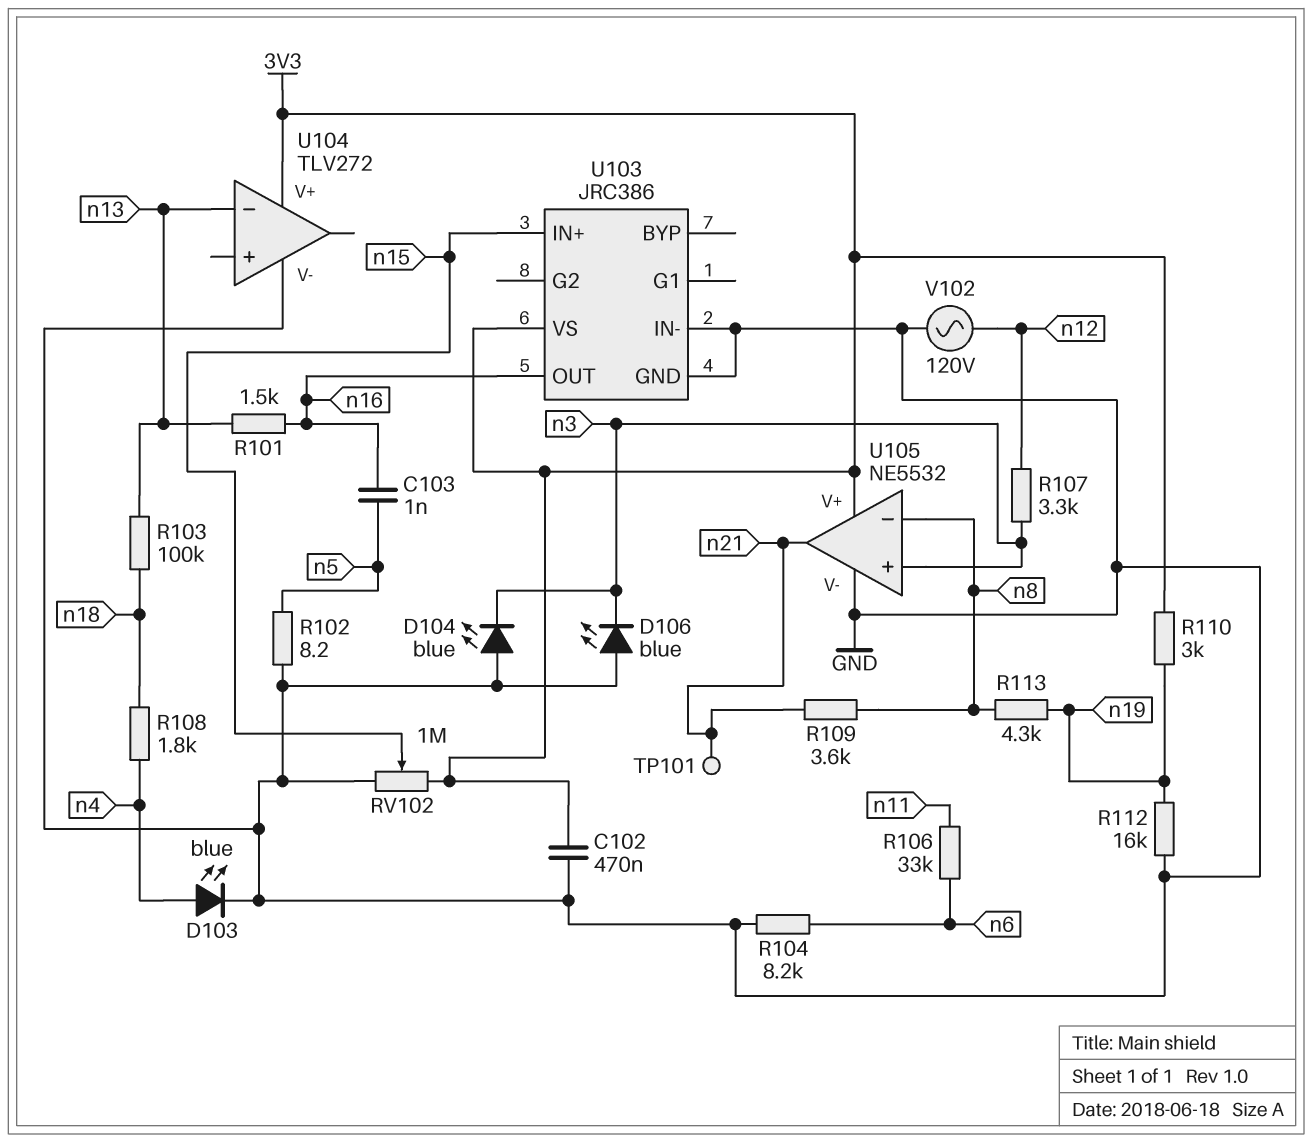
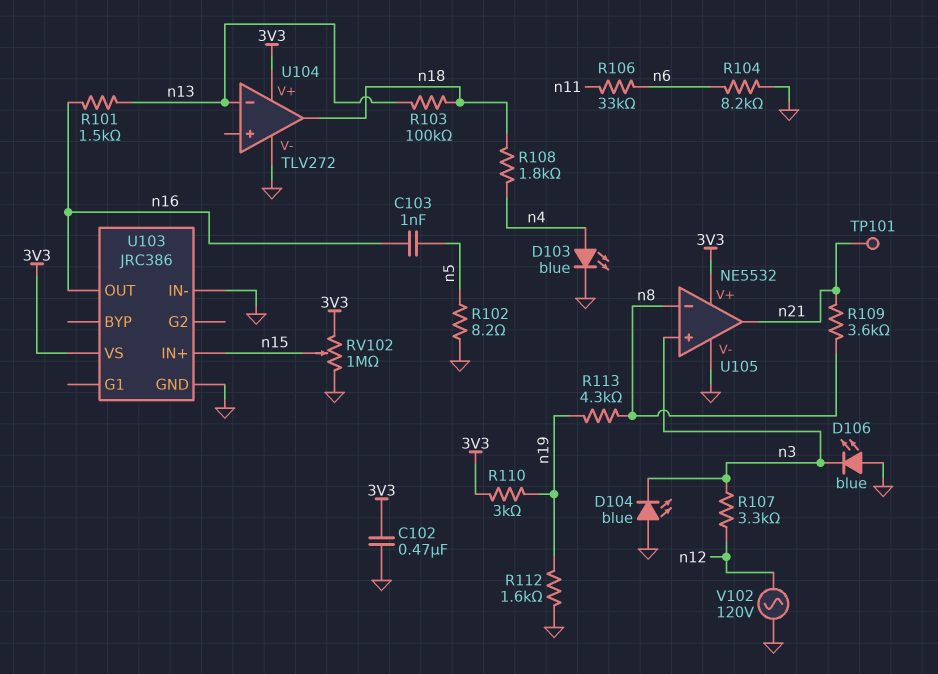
R112: 16k (GND, n19) -> 1.6k (GND, n19)
U104 pin out: none -> n18

